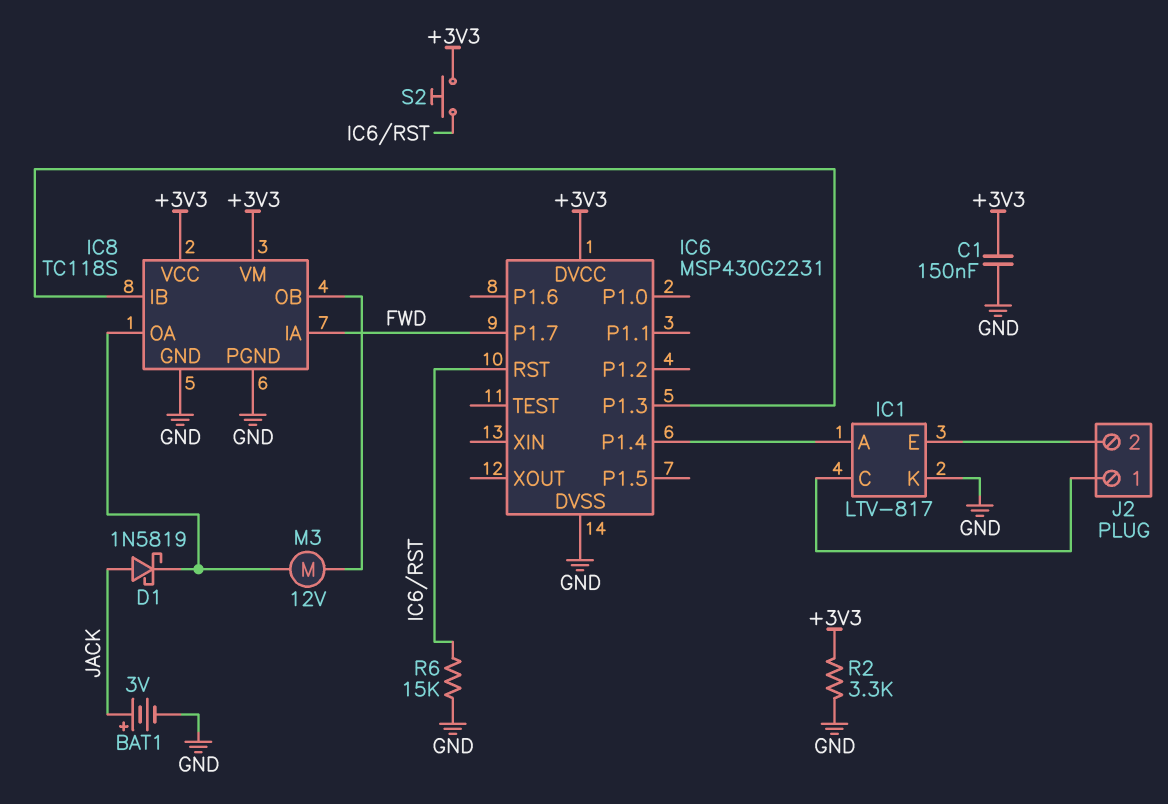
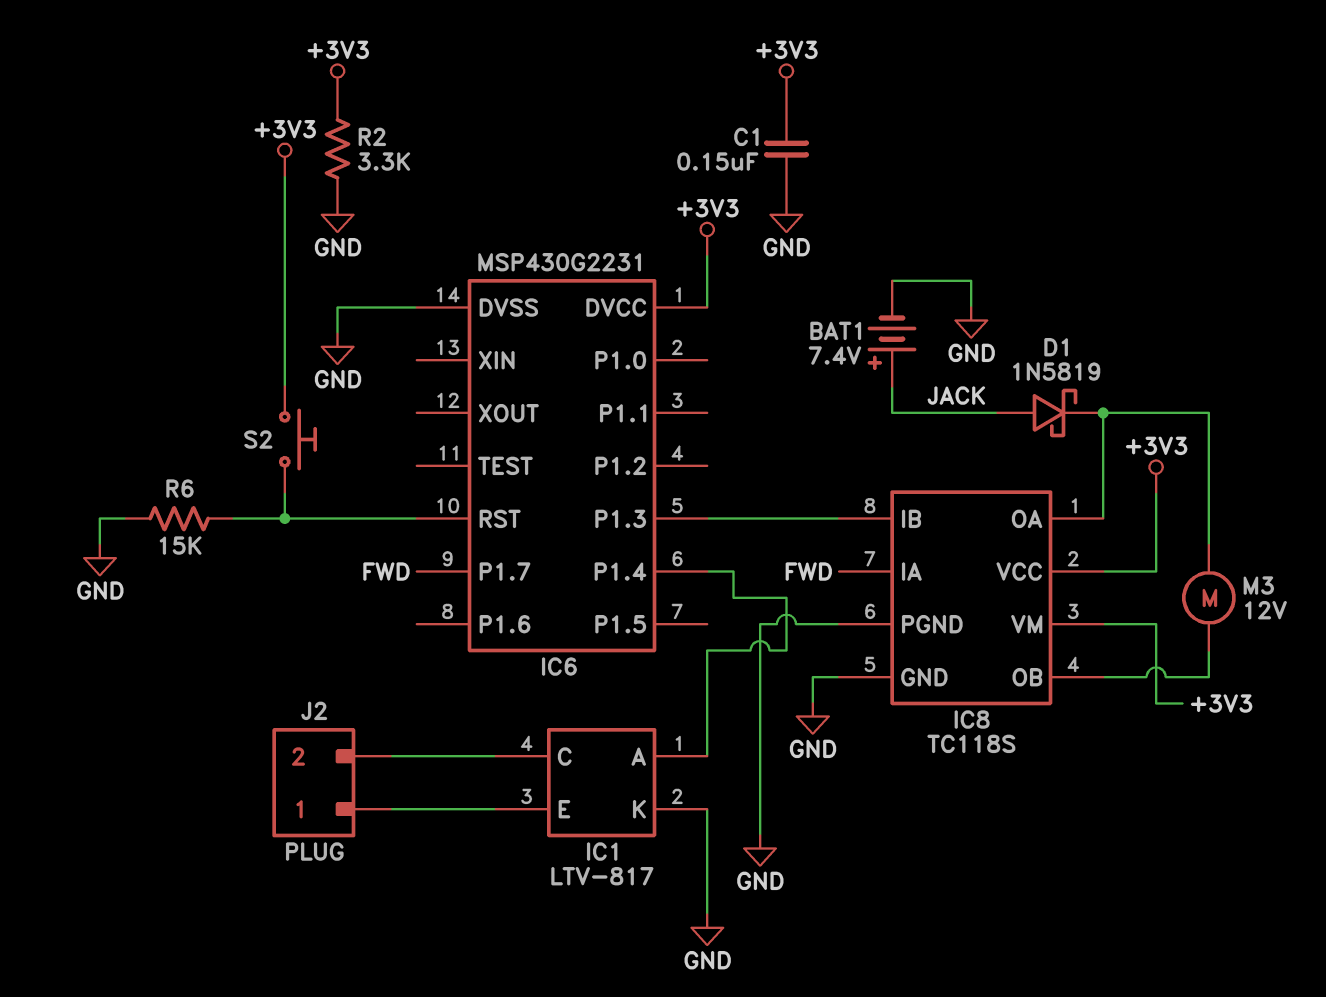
BAT1: 3V (plus JACK, minus GND) -> 7.4V (plus JACK, minus GND)
J2 pin 1: IC1/C -> IC1/E
J2 pin 2: IC1/E -> IC1/C

